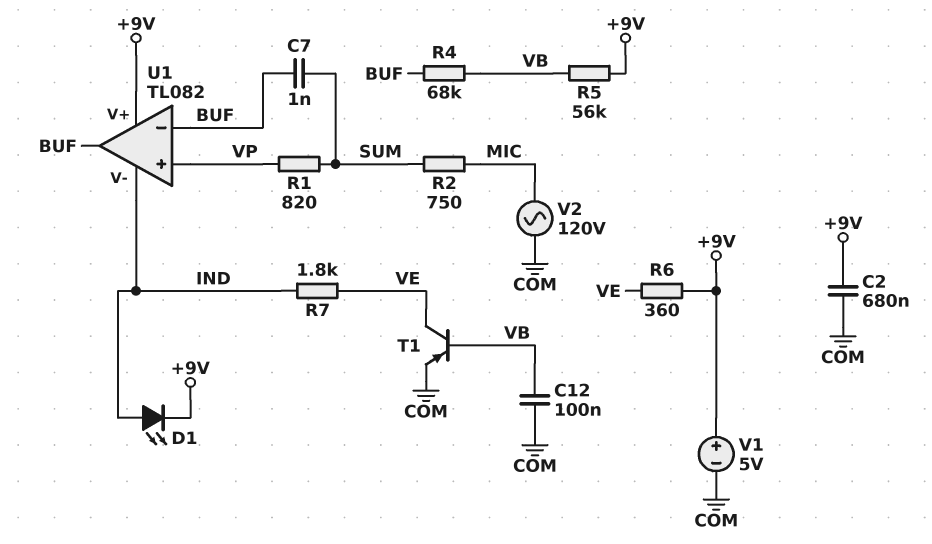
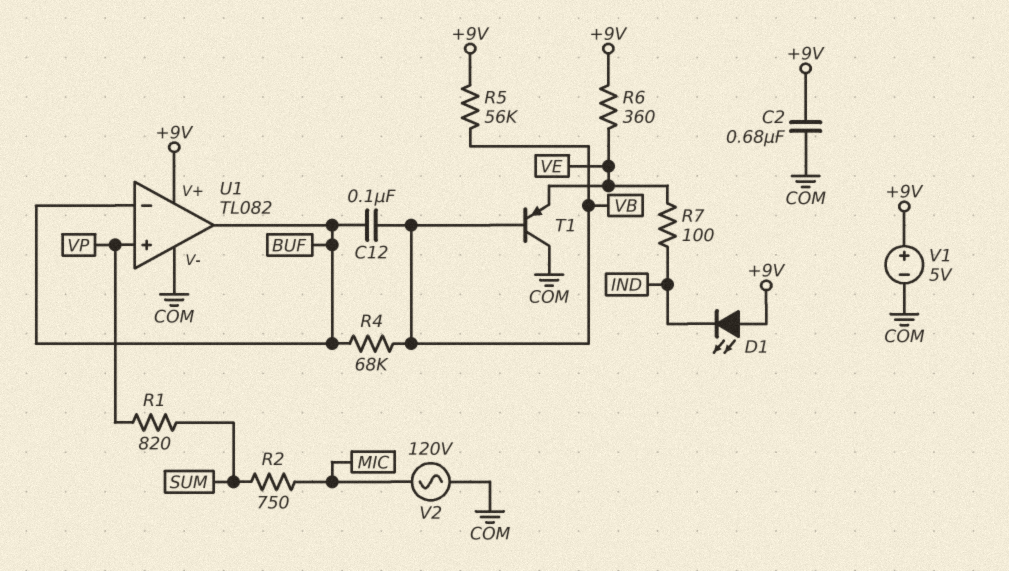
C7: 1nF (BUF, SUM) -> none
C12: 100nF (COM, VB) -> 100nF (BUF, VB)
D1: LED (A IND, K +9V) -> LED (A +9V, K IND)
R7: 1.8k (IND, VE) -> 100 (IND, VE)
T1: PNP (B VB, C VE, E COM) -> PNP (B VB, C COM, E VE)
U1 pin V-: IND -> COM

